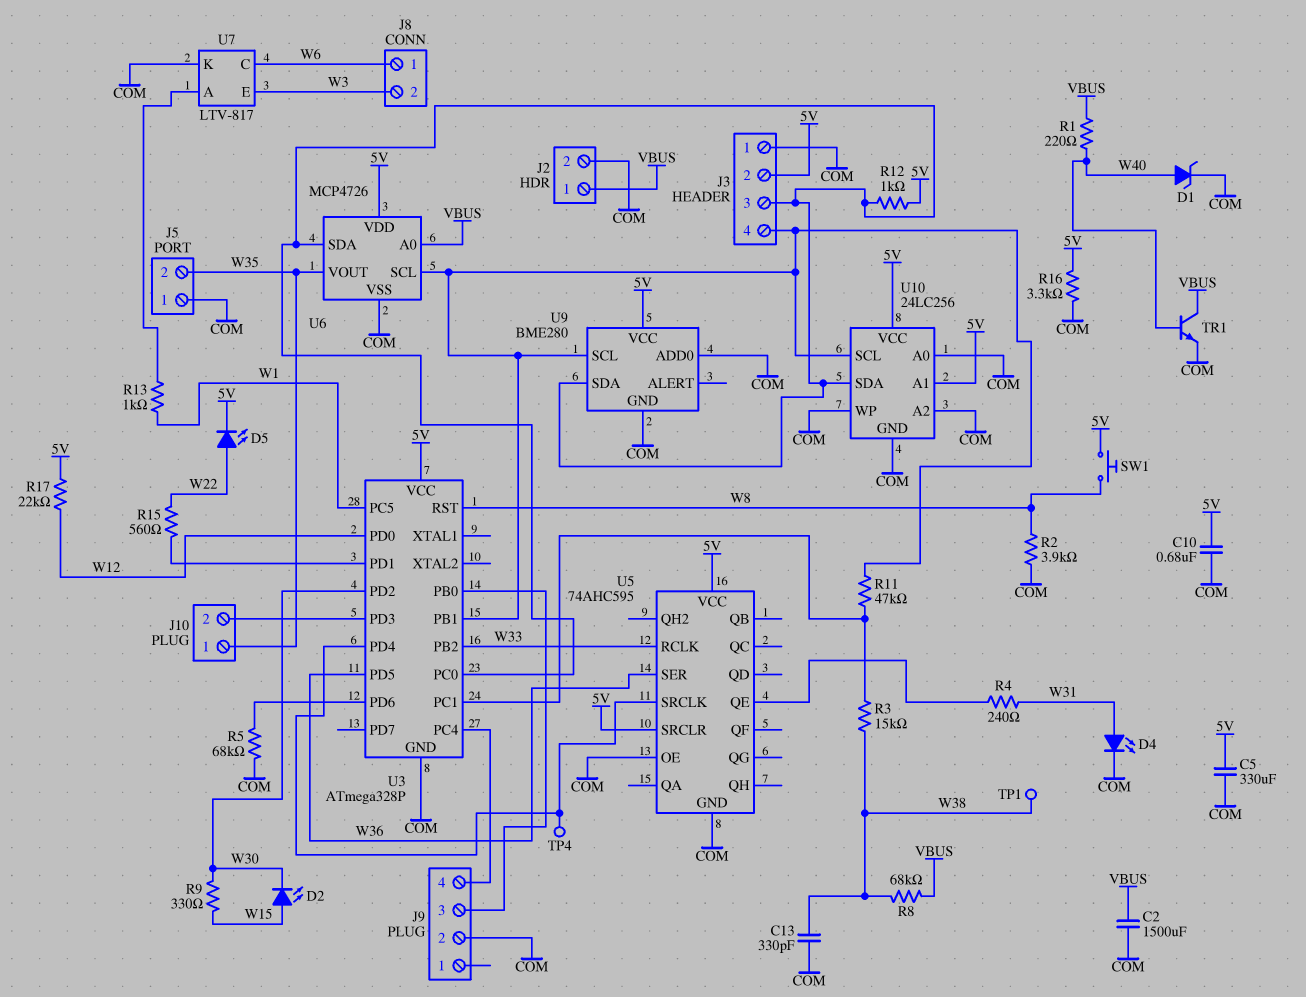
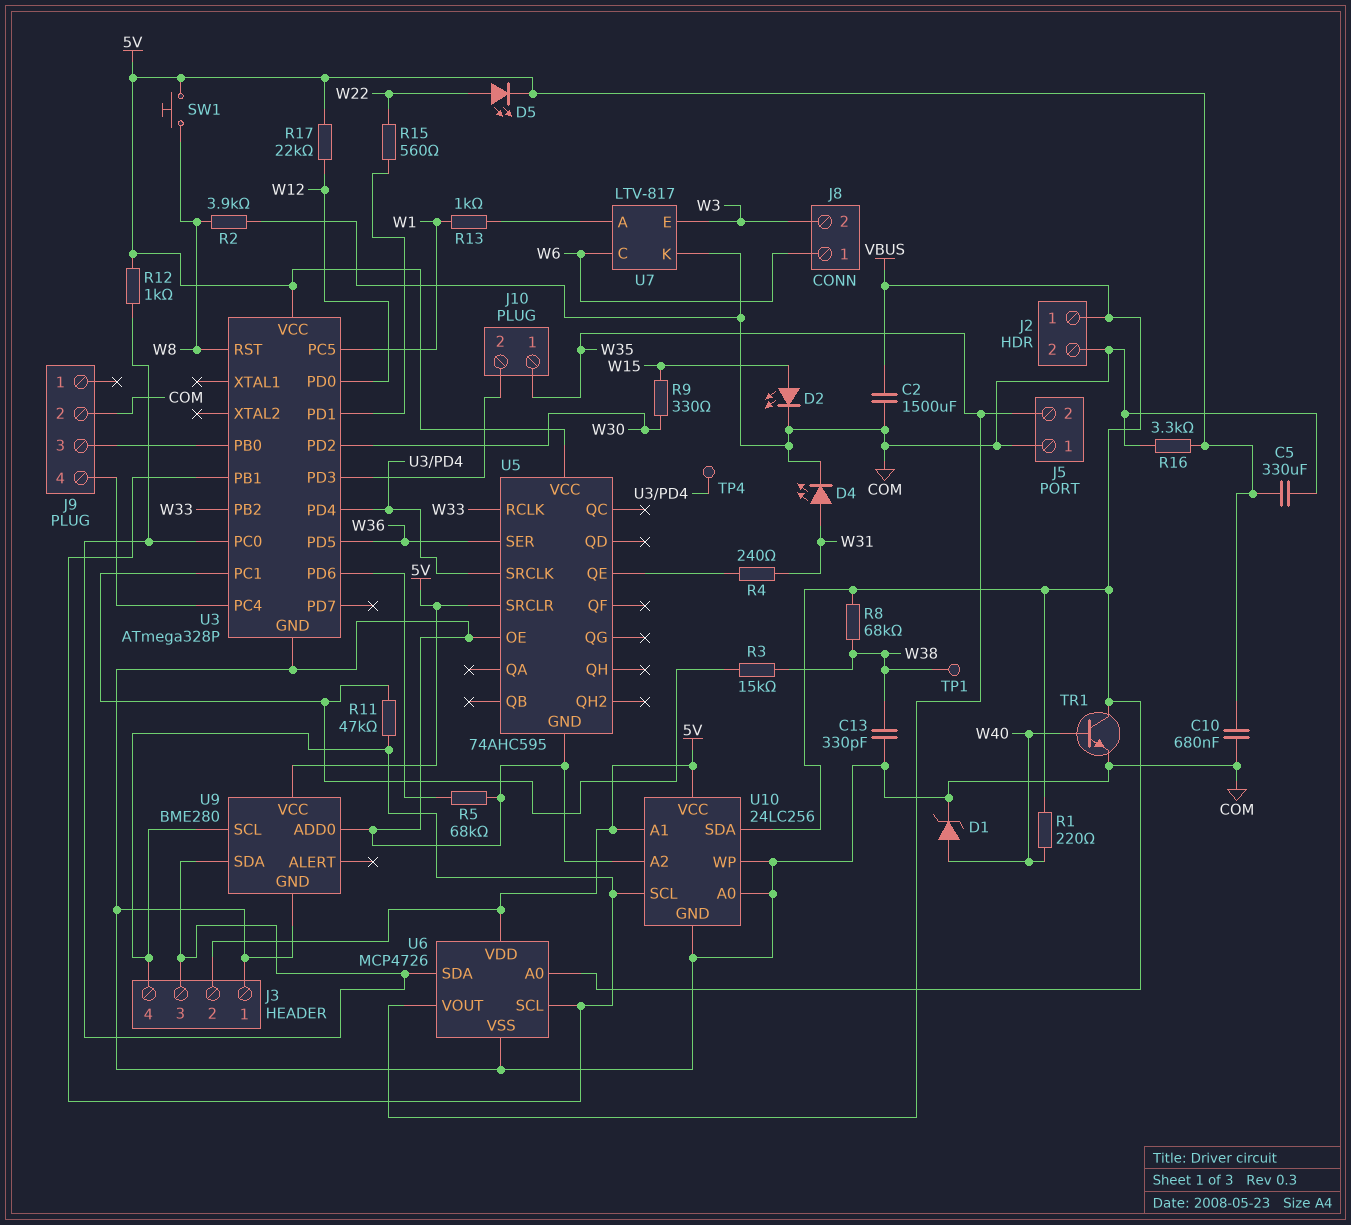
D2: LED (A W15, K W30) -> LED (A W15, K COM)
U10 pin SDA: J3/3 -> VBUS

